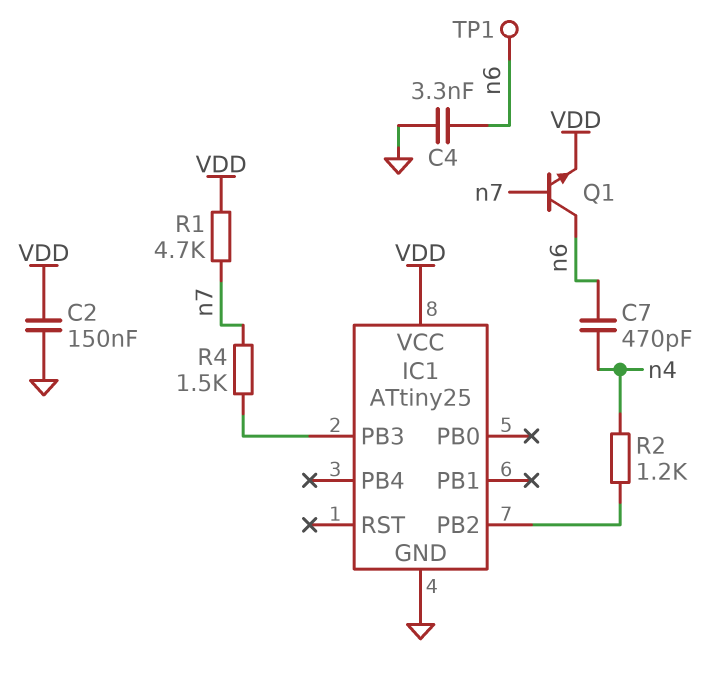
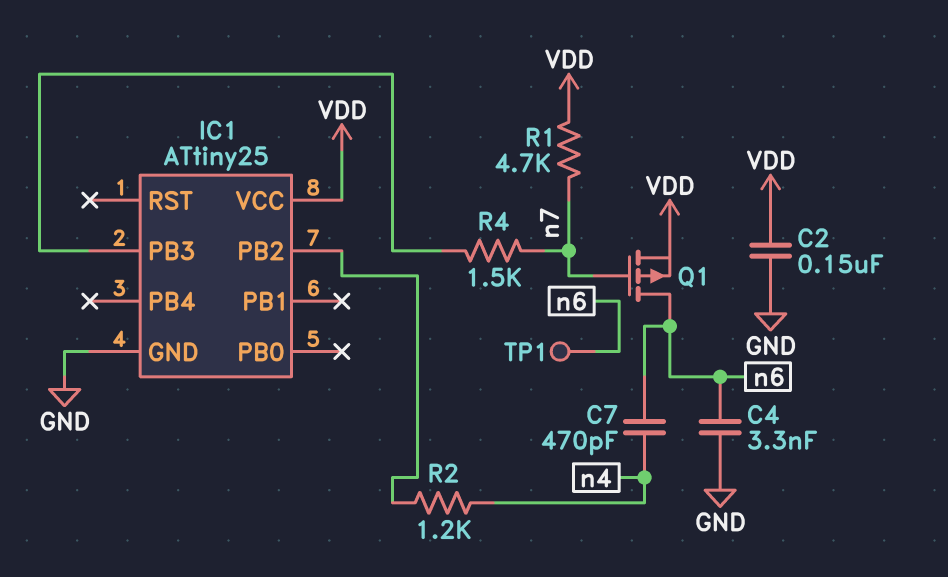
Q1: NPN (B n7, C n6, E VDD) -> PMOS (G n7, D n6, S VDD)

